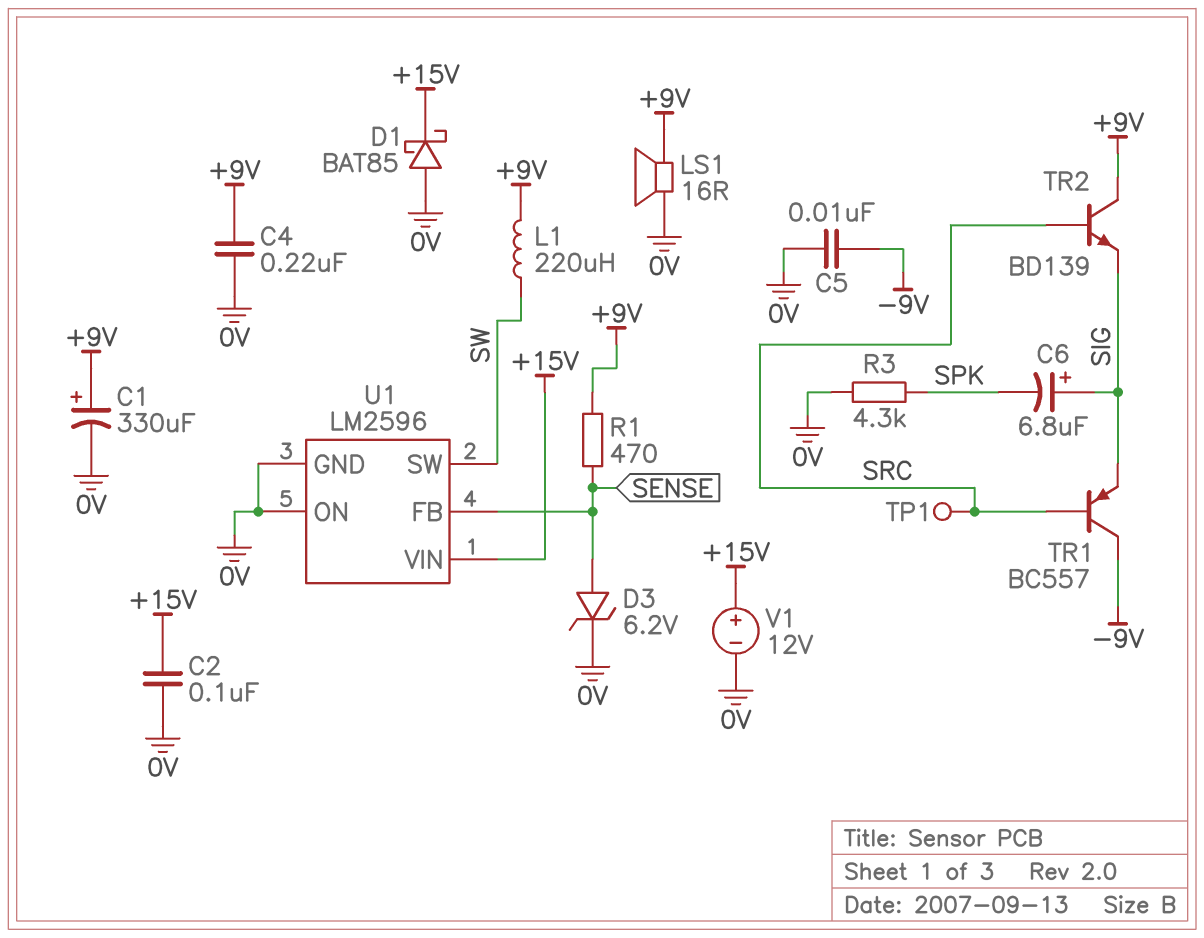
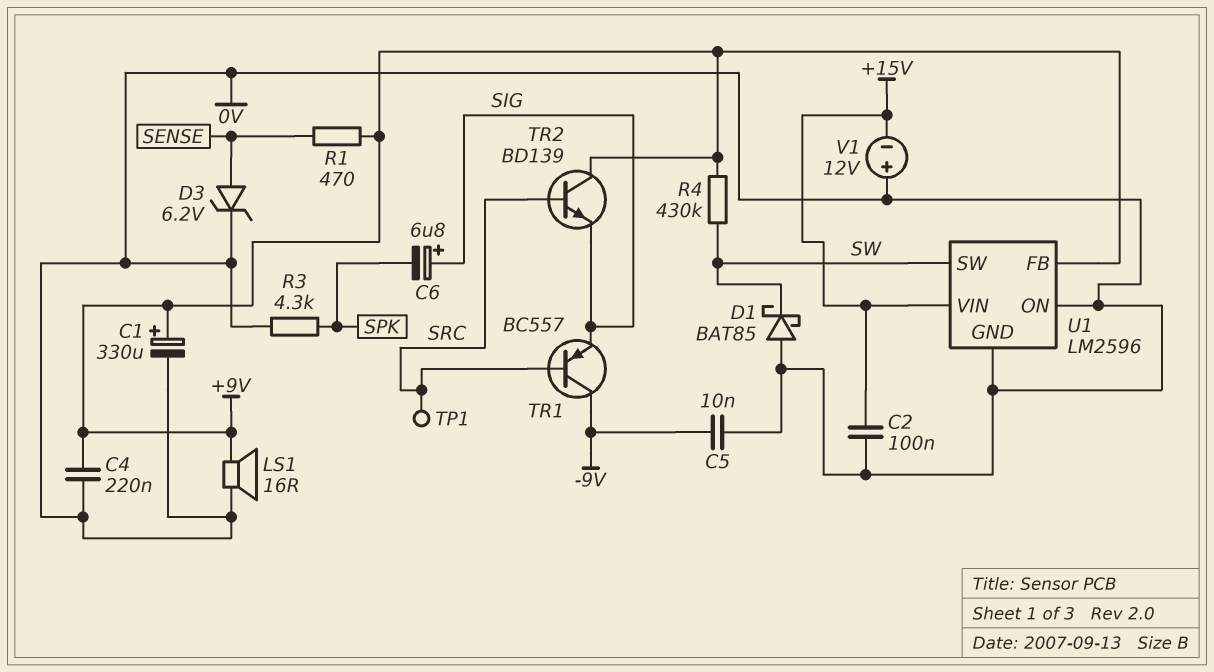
D1: schottky BAT85 (A 0V, K +15V) -> schottky BAT85 (A 0V, K SW)
L1: 220uH (+9V, SW) -> none
R4: none -> 430k (+9V, SW)
U1 pin FB: SENSE -> +9V
V1: 12V (plus +15V, minus 0V) -> 12V (plus 0V, minus +15V)

